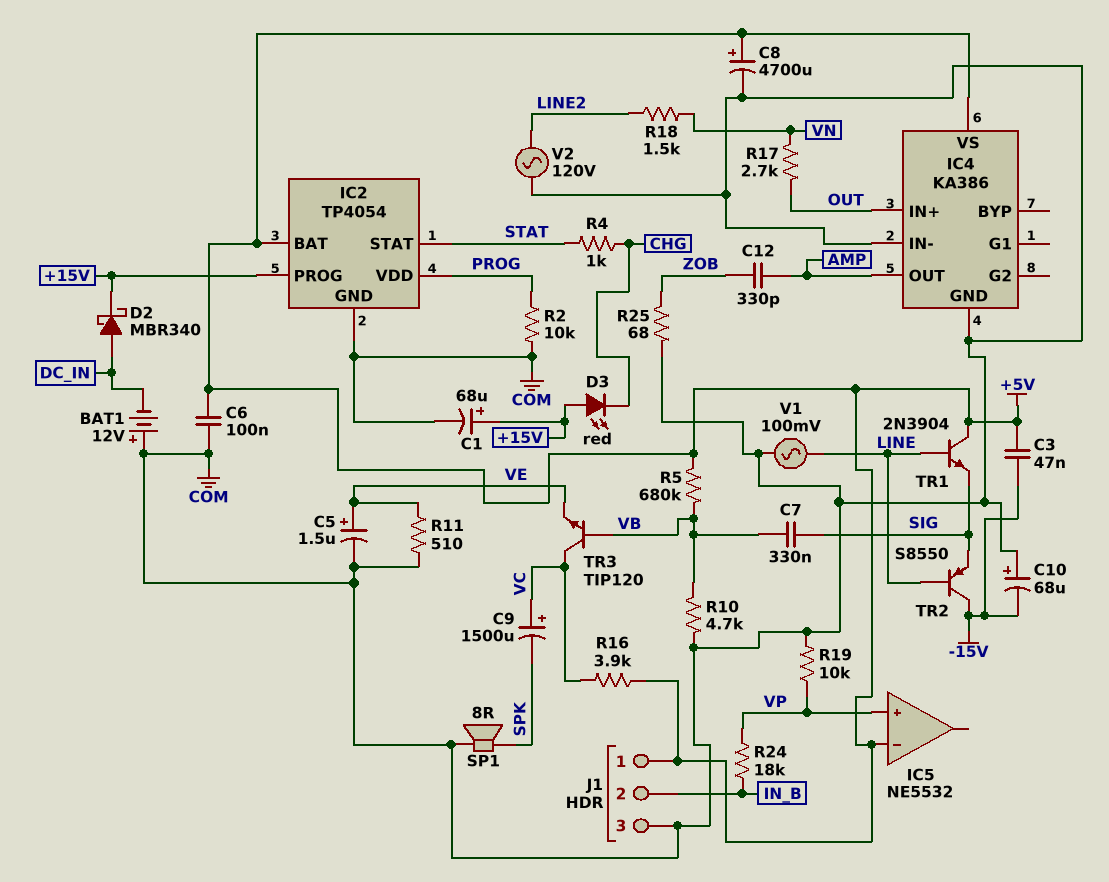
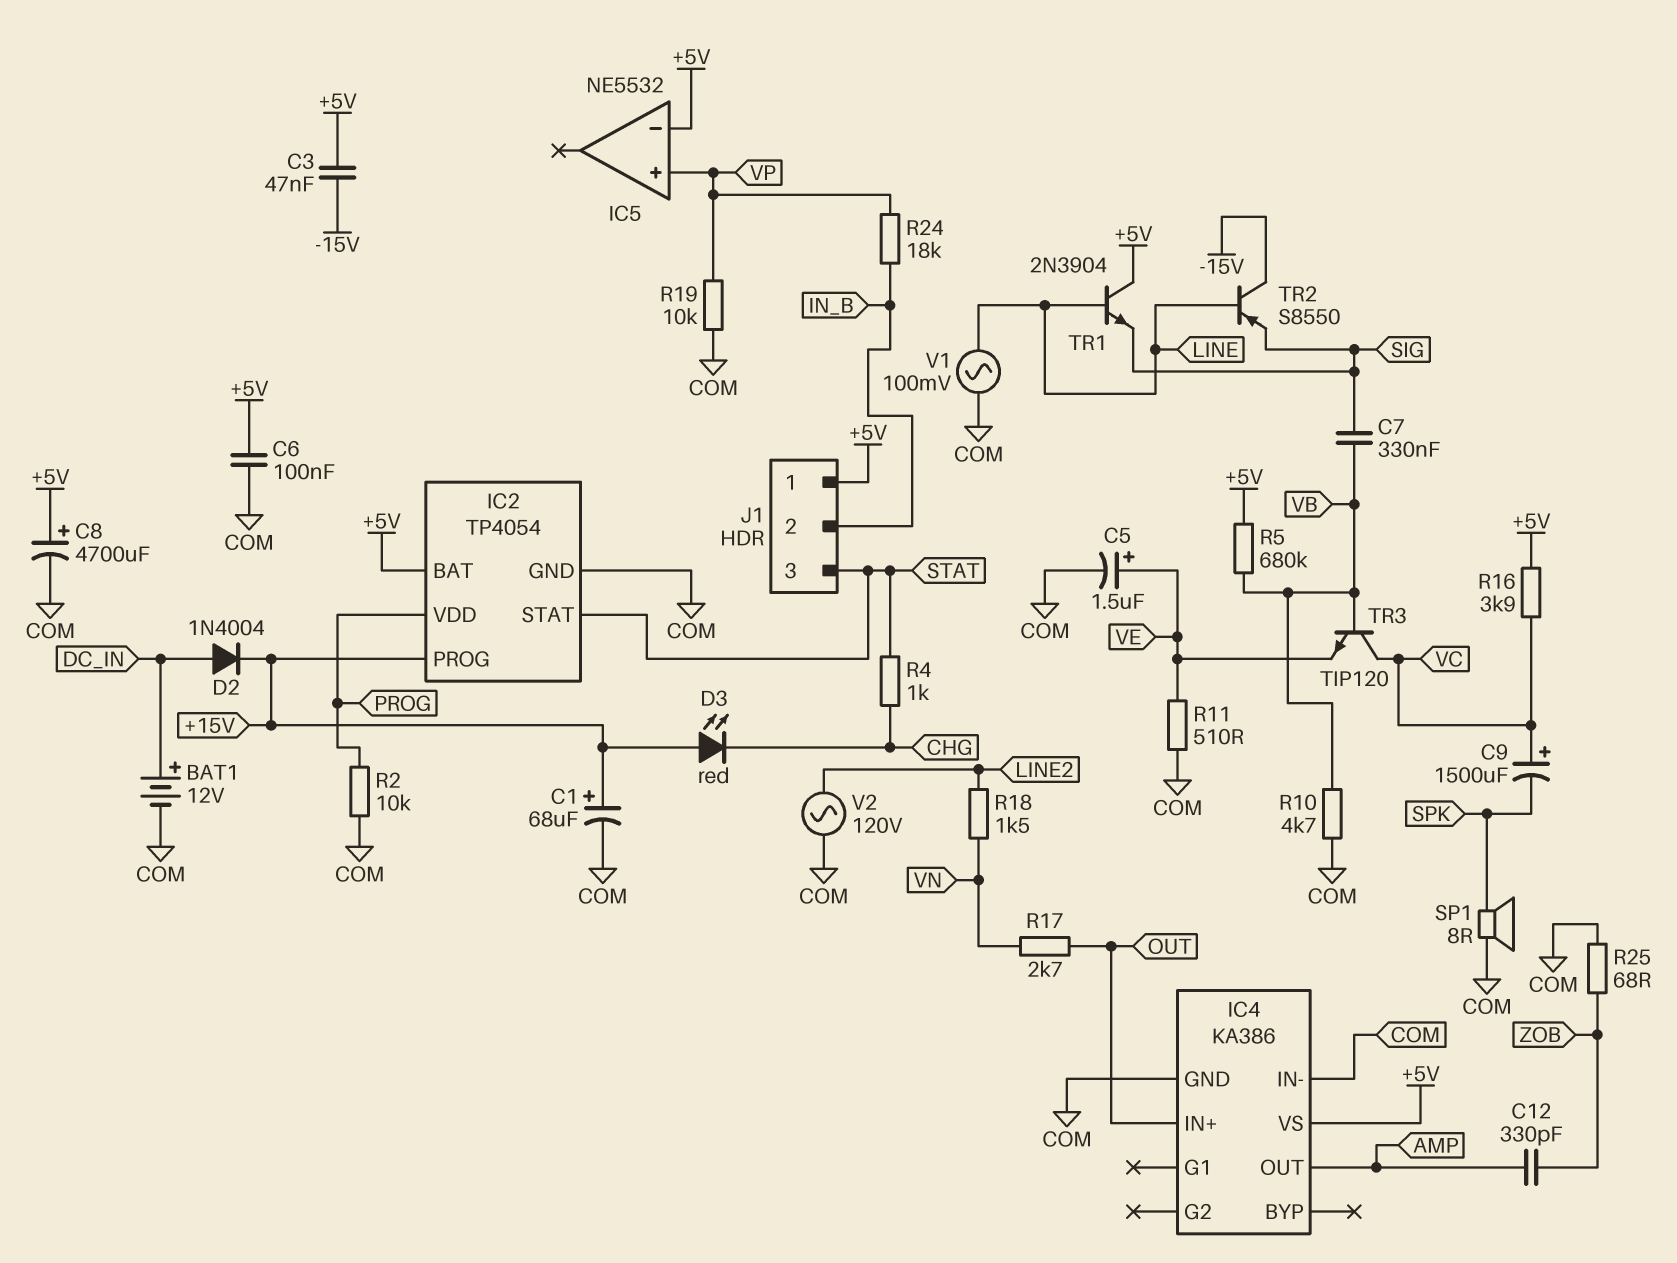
BAT1: 12V (plus COM, minus DC_IN) -> 12V (plus DC_IN, minus COM)
C10: 68uF (plus COM, minus -15V) -> none
D2: schottky MBR340 (A DC_IN, K +15V) -> diode 1N4004 (A DC_IN, K +15V)
J1 pin 3: COM -> STAT

